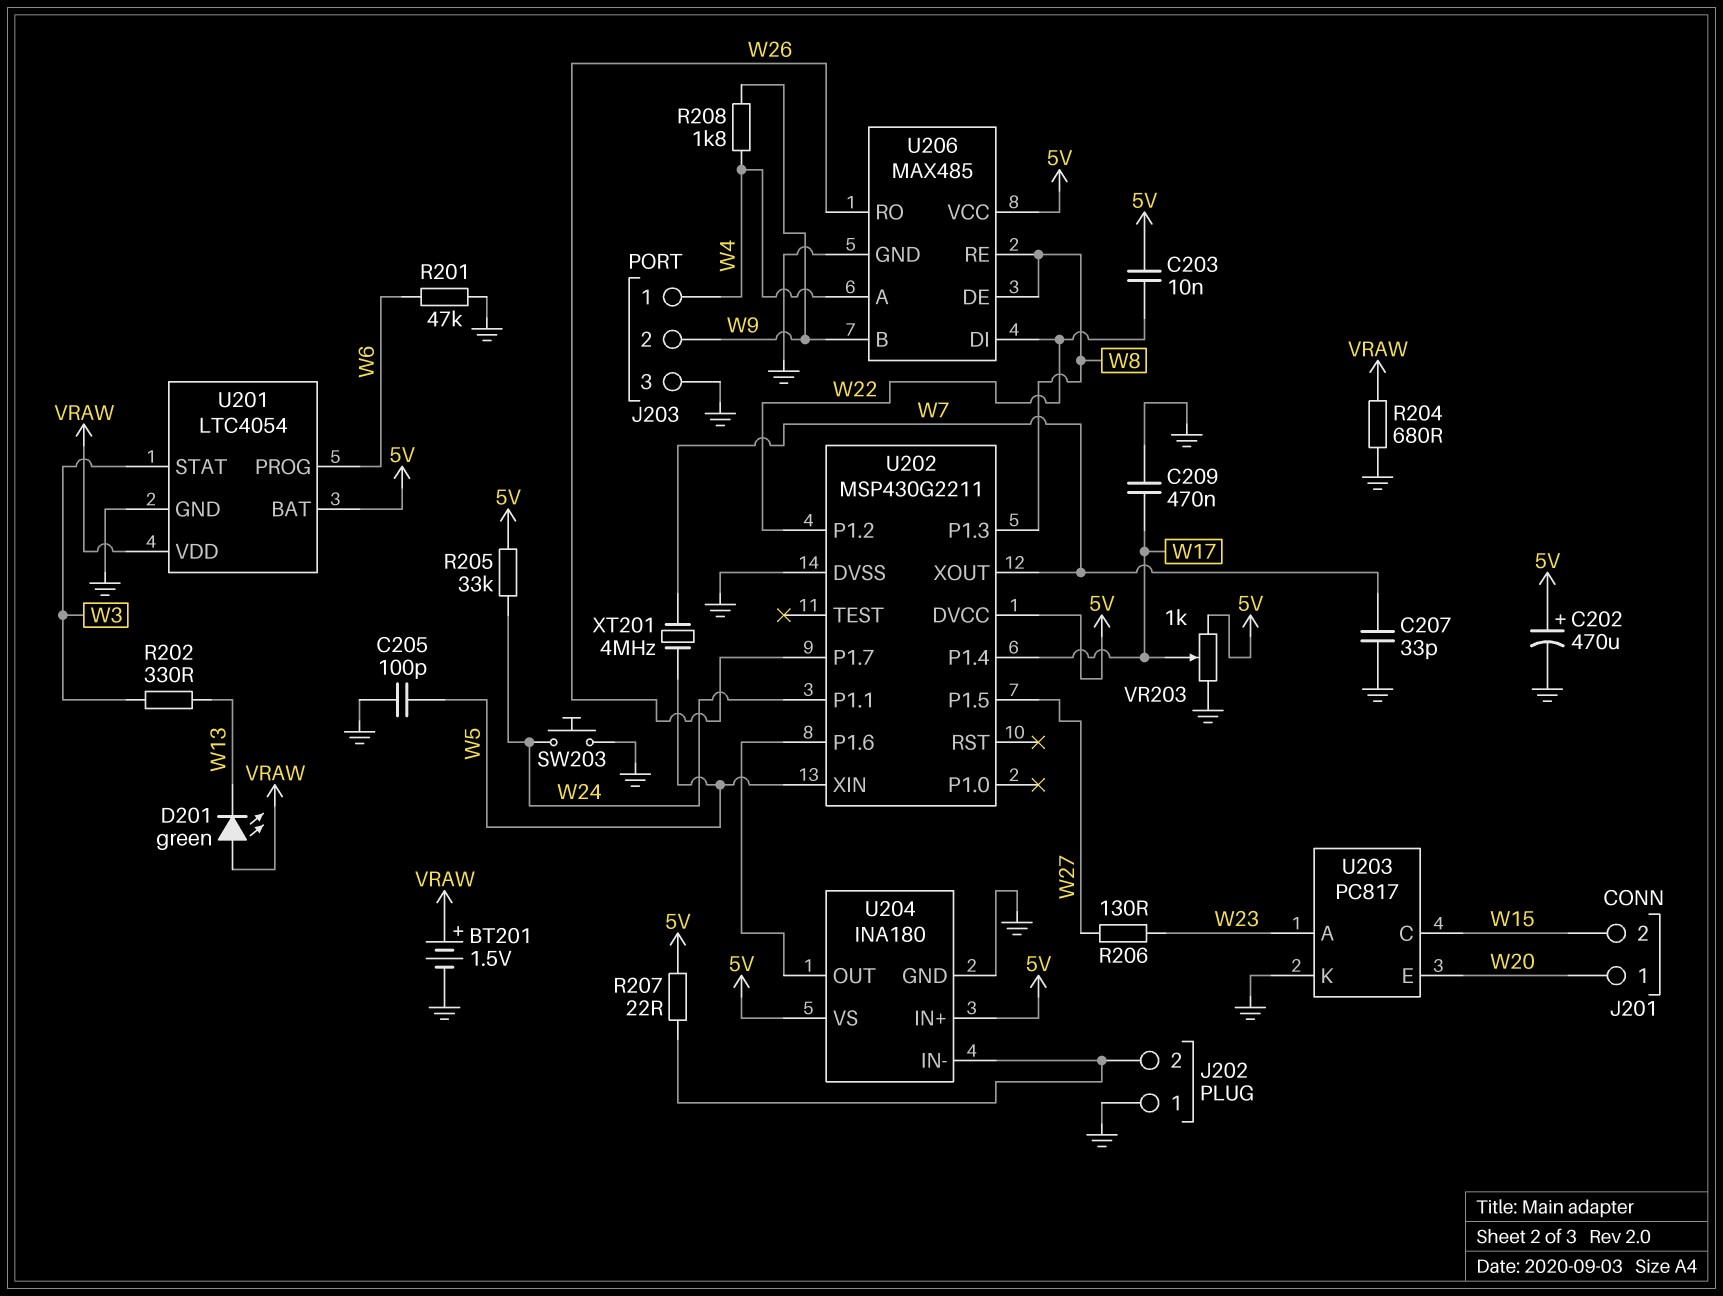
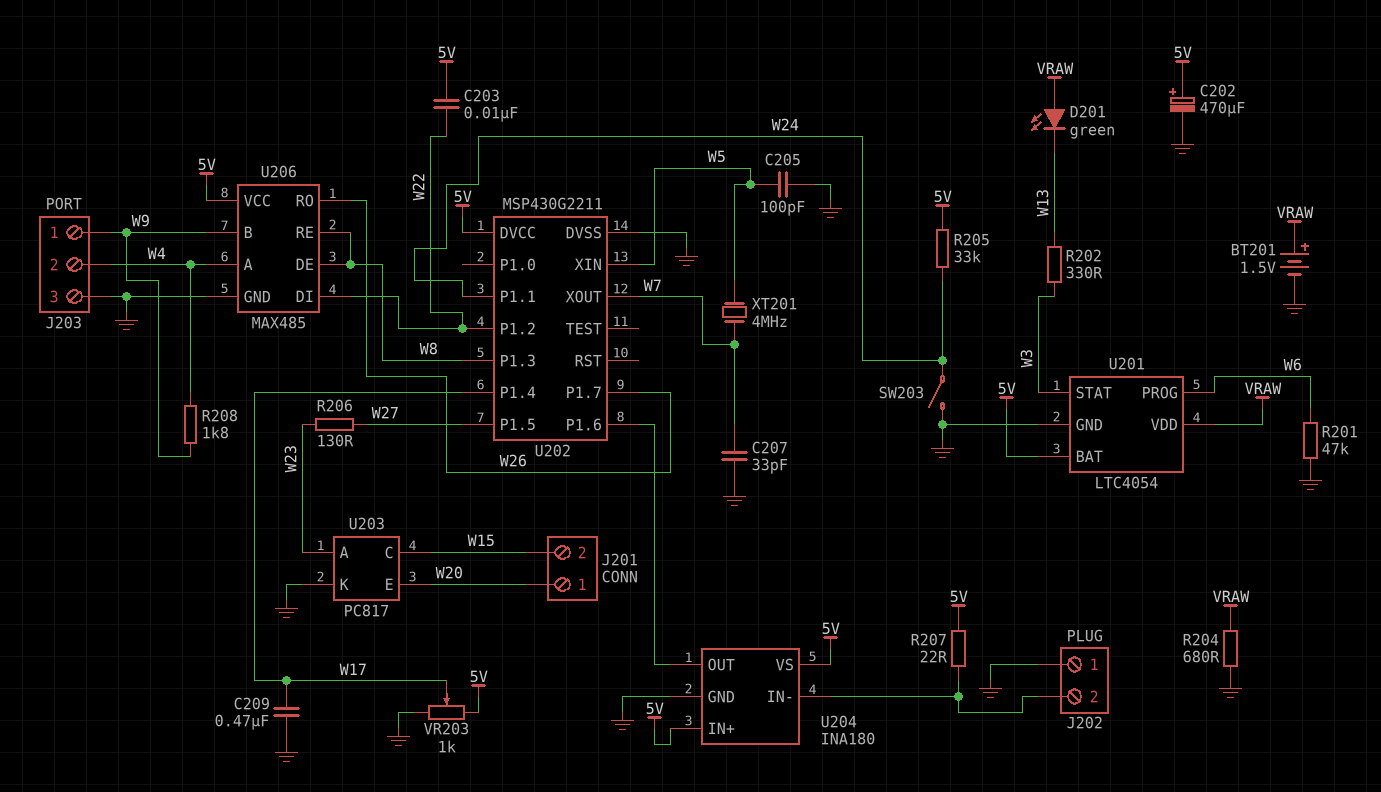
J203 pin 1: W4 -> W9
J203 pin 2: W9 -> W4
SW203: button (GND, W24) -> switch (GND, W24)

